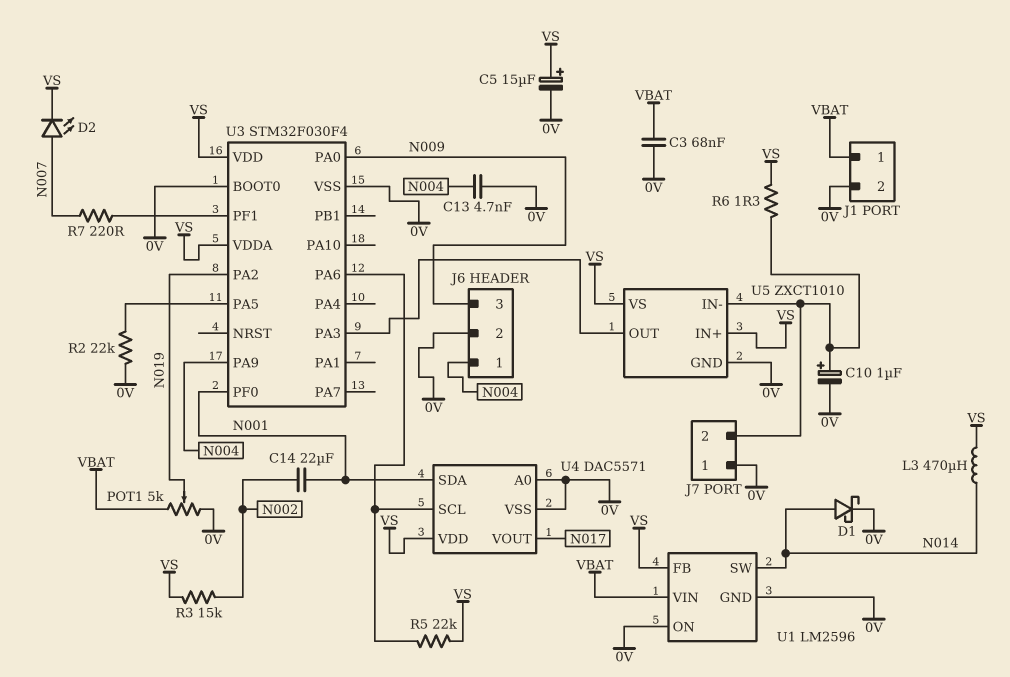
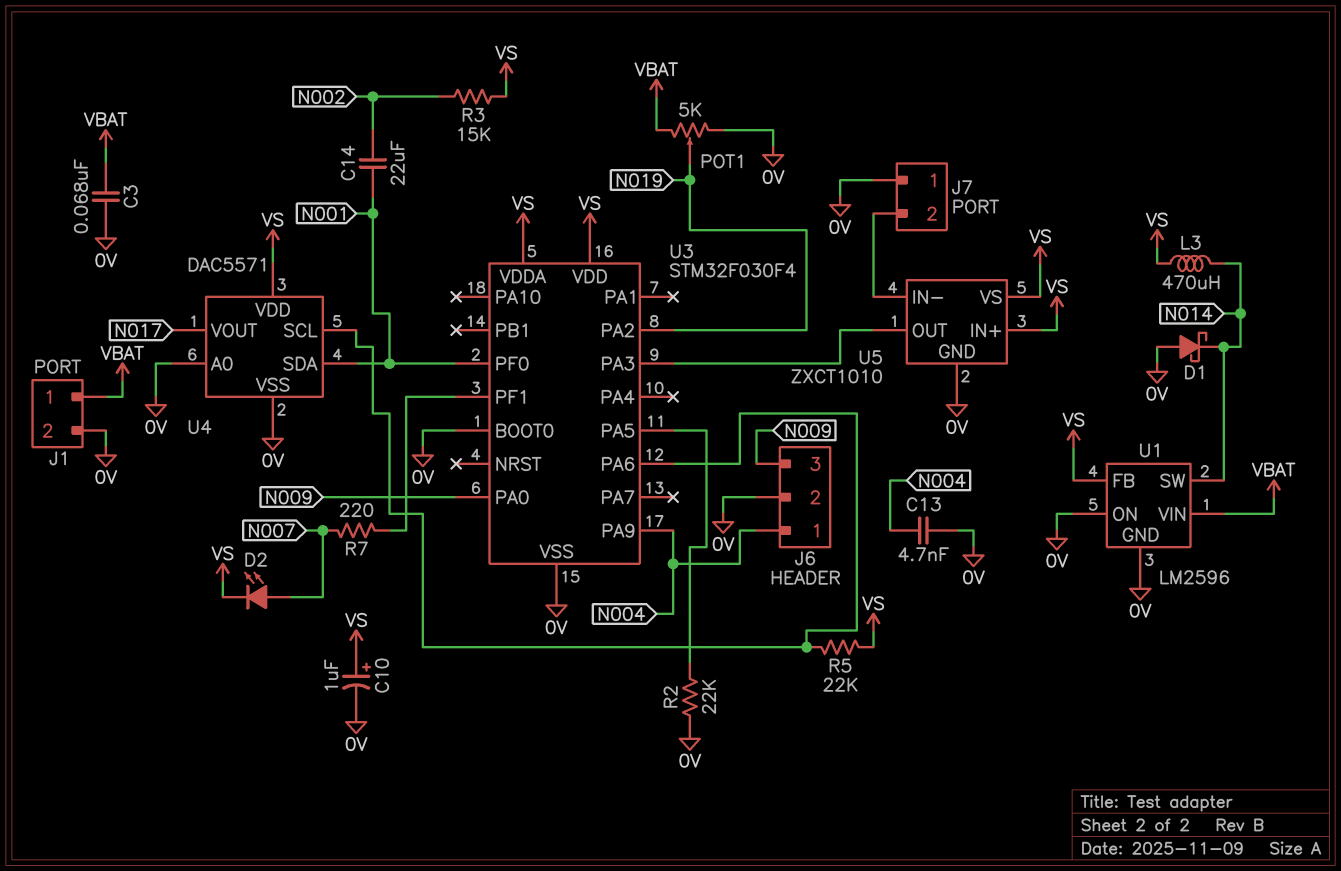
C5: 15uF (plus VS, minus 0V) -> none
C10: 1uF (plus J7/2, minus 0V) -> 1uF (plus VS, minus 0V)
D1: schottky (A N014, K 0V) -> schottky (A 0V, K N014)
R6: 1.3 (J7/2, VS) -> none

